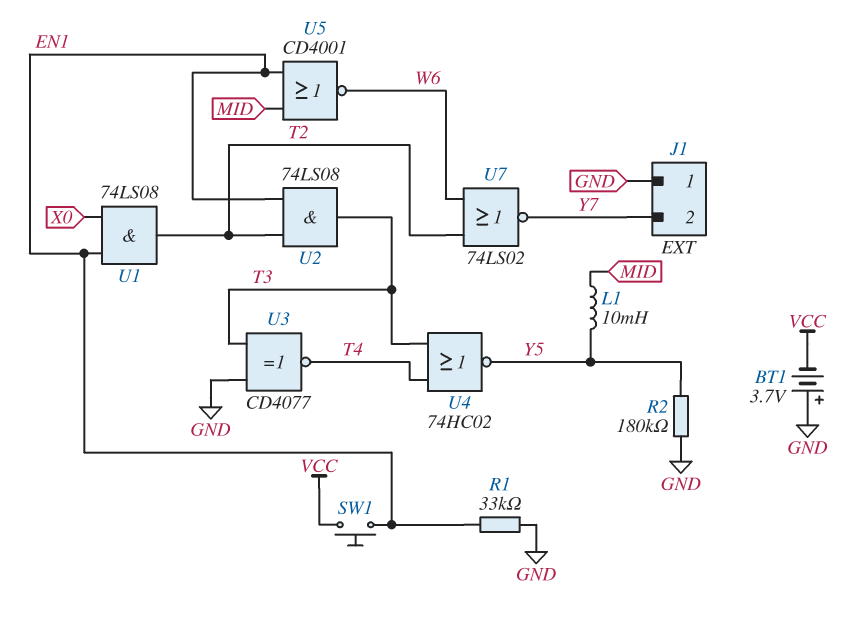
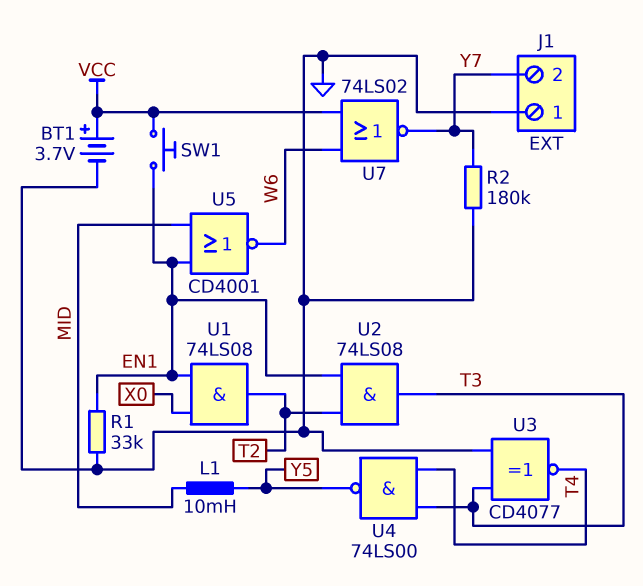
BT1: 3.7V (plus GND, minus VCC) -> 3.7V (plus VCC, minus GND)
R2: 180k (GND, Y5) -> 180k (GND, Y7)
U4: NOR 74HC02 (in T3, in T4, out Y5) -> NAND 74LS00 (in T3, in T4, out Y5)
U7: NOR 74LS02 (in T2, in W6, out Y7) -> NOR 74LS02 (in VCC, in W6, out Y7)

